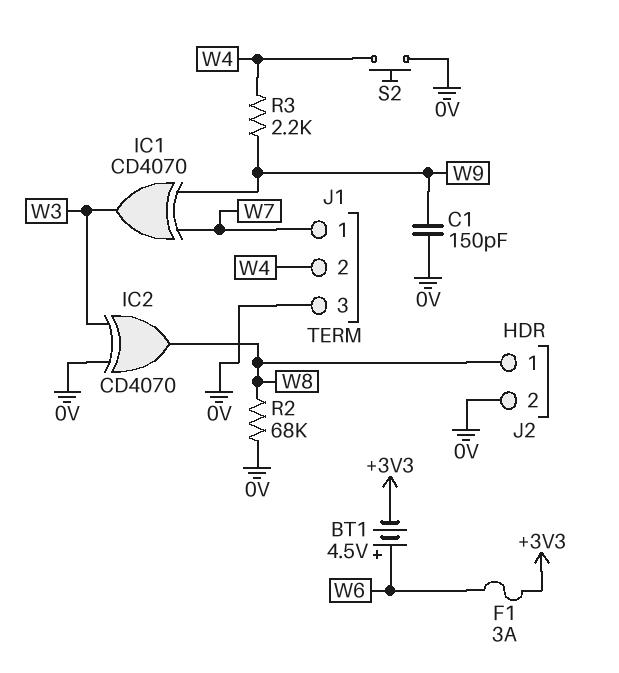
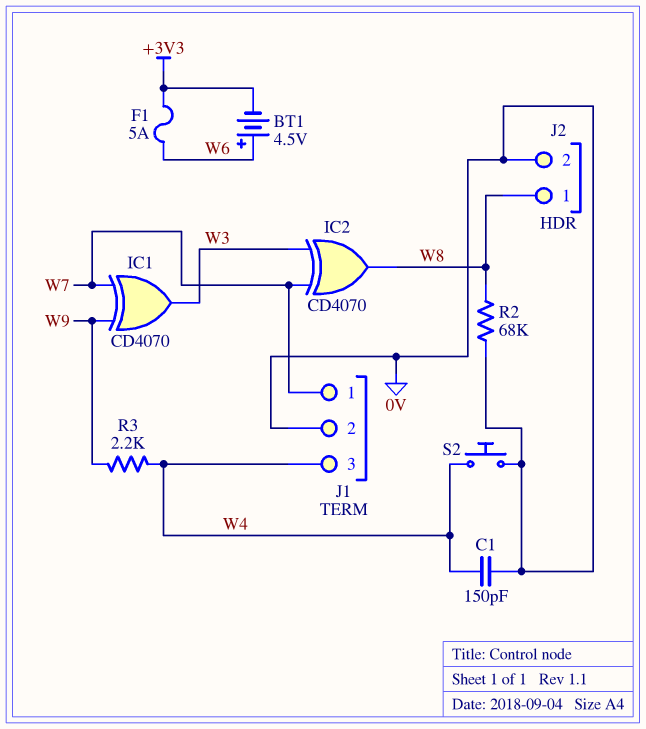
C1: 150pF (0V, W9) -> 150pF (0V, W4)
F1: 3A (+3V3, W6) -> 5A (+3V3, W6)
IC2: XOR CD4070 (in 0V, in W3, out W8) -> XOR CD4070 (in W3, in W7, out W8)
J1 pin 2: W4 -> 0V
J1 pin 3: 0V -> W4

